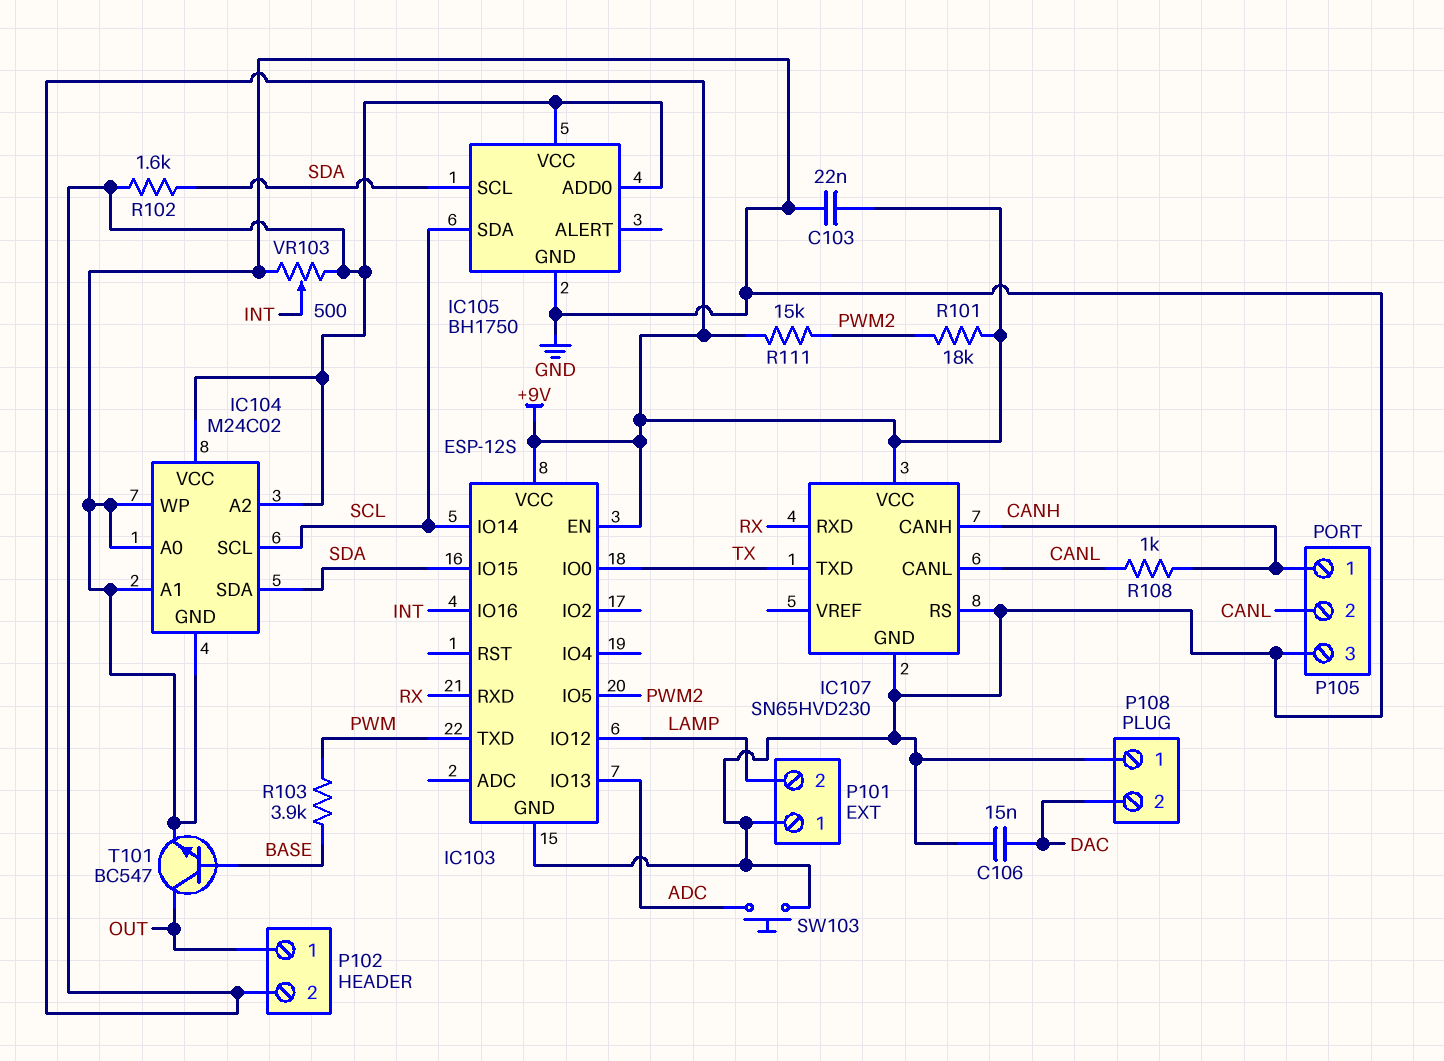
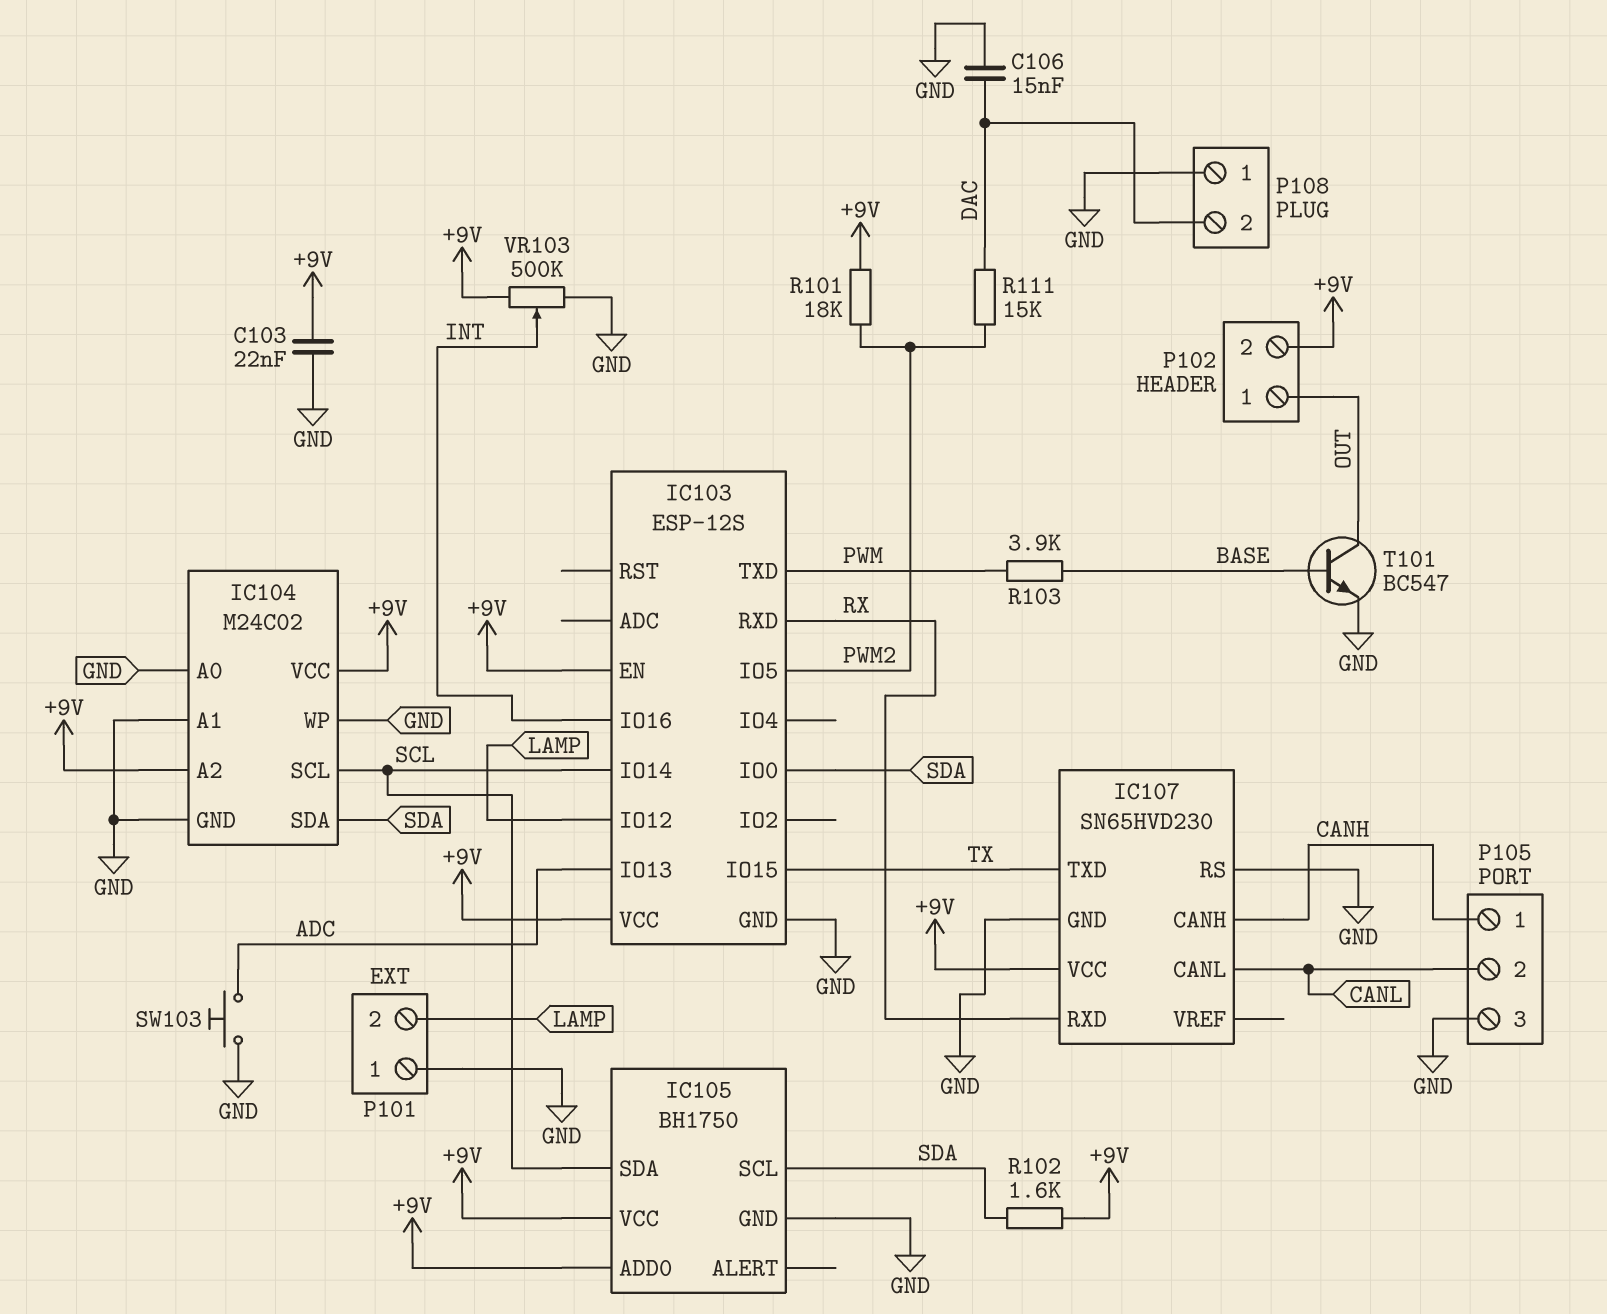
IC103 pin IO0: TX -> SDA
IC103 pin IO15: SDA -> TX
R108: 1k (CANH, CANL) -> none
R111: 15k (+9V, PWM2) -> 15k (DAC, PWM2)
VR103: 500 (+9V, GND, wiper INT) -> 500k (+9V, GND, wiper INT)

